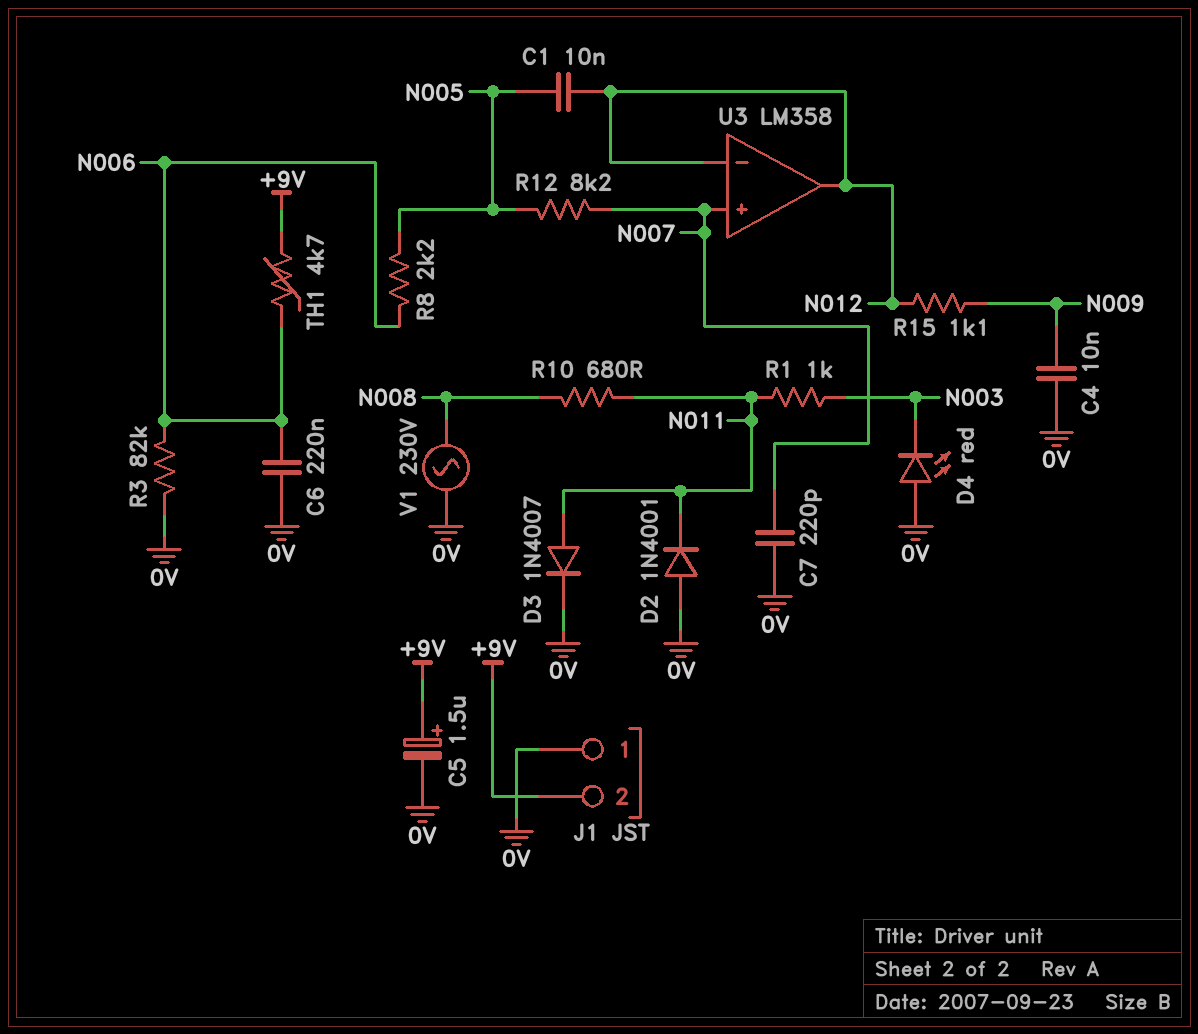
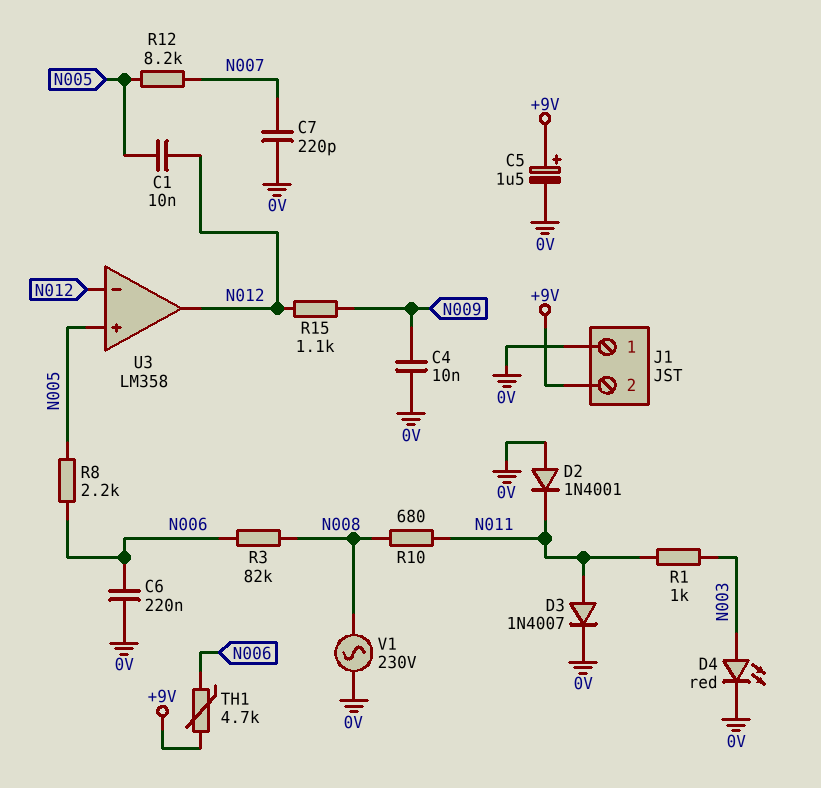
D4: LED red (A 0V, K N003) -> LED red (A N003, K 0V)
R3: 82k (0V, N006) -> 82k (N006, N008)
U3 pin in+: N007 -> N005

